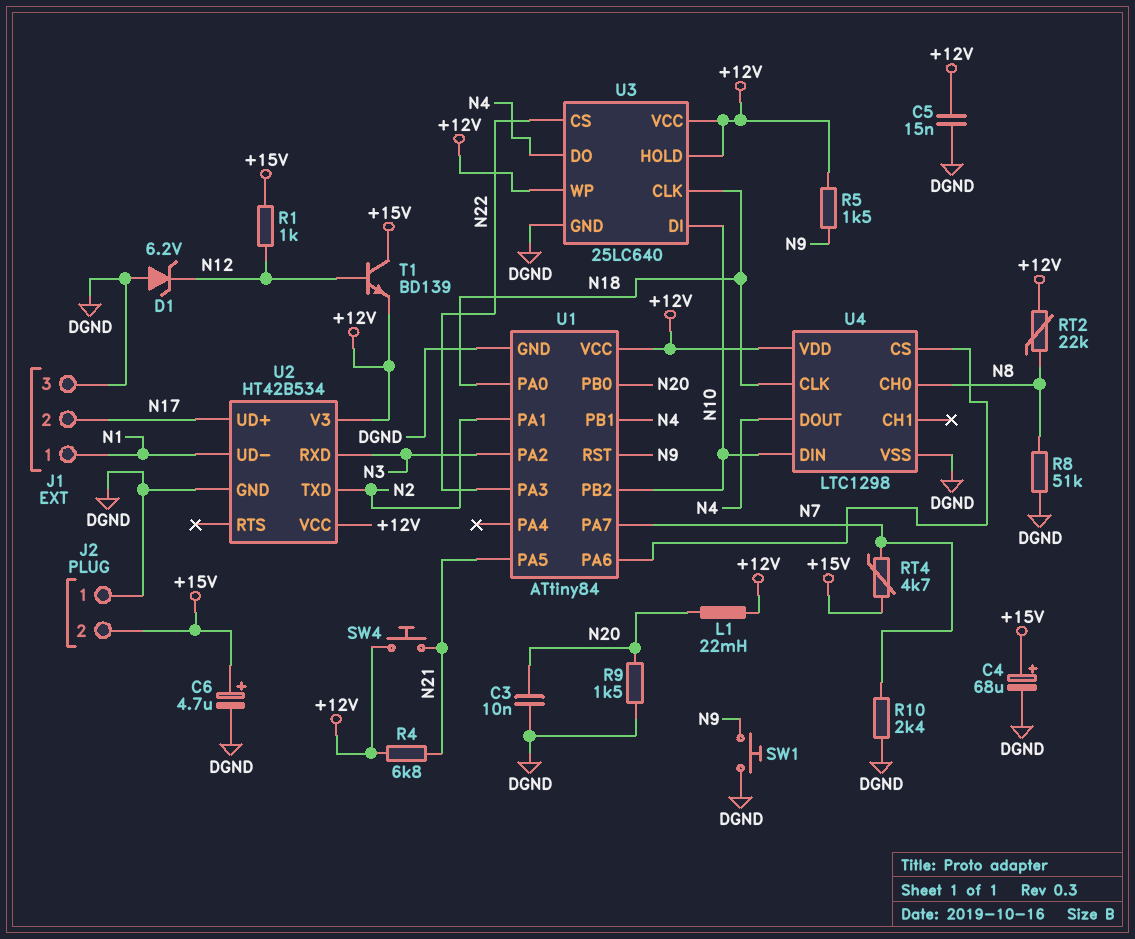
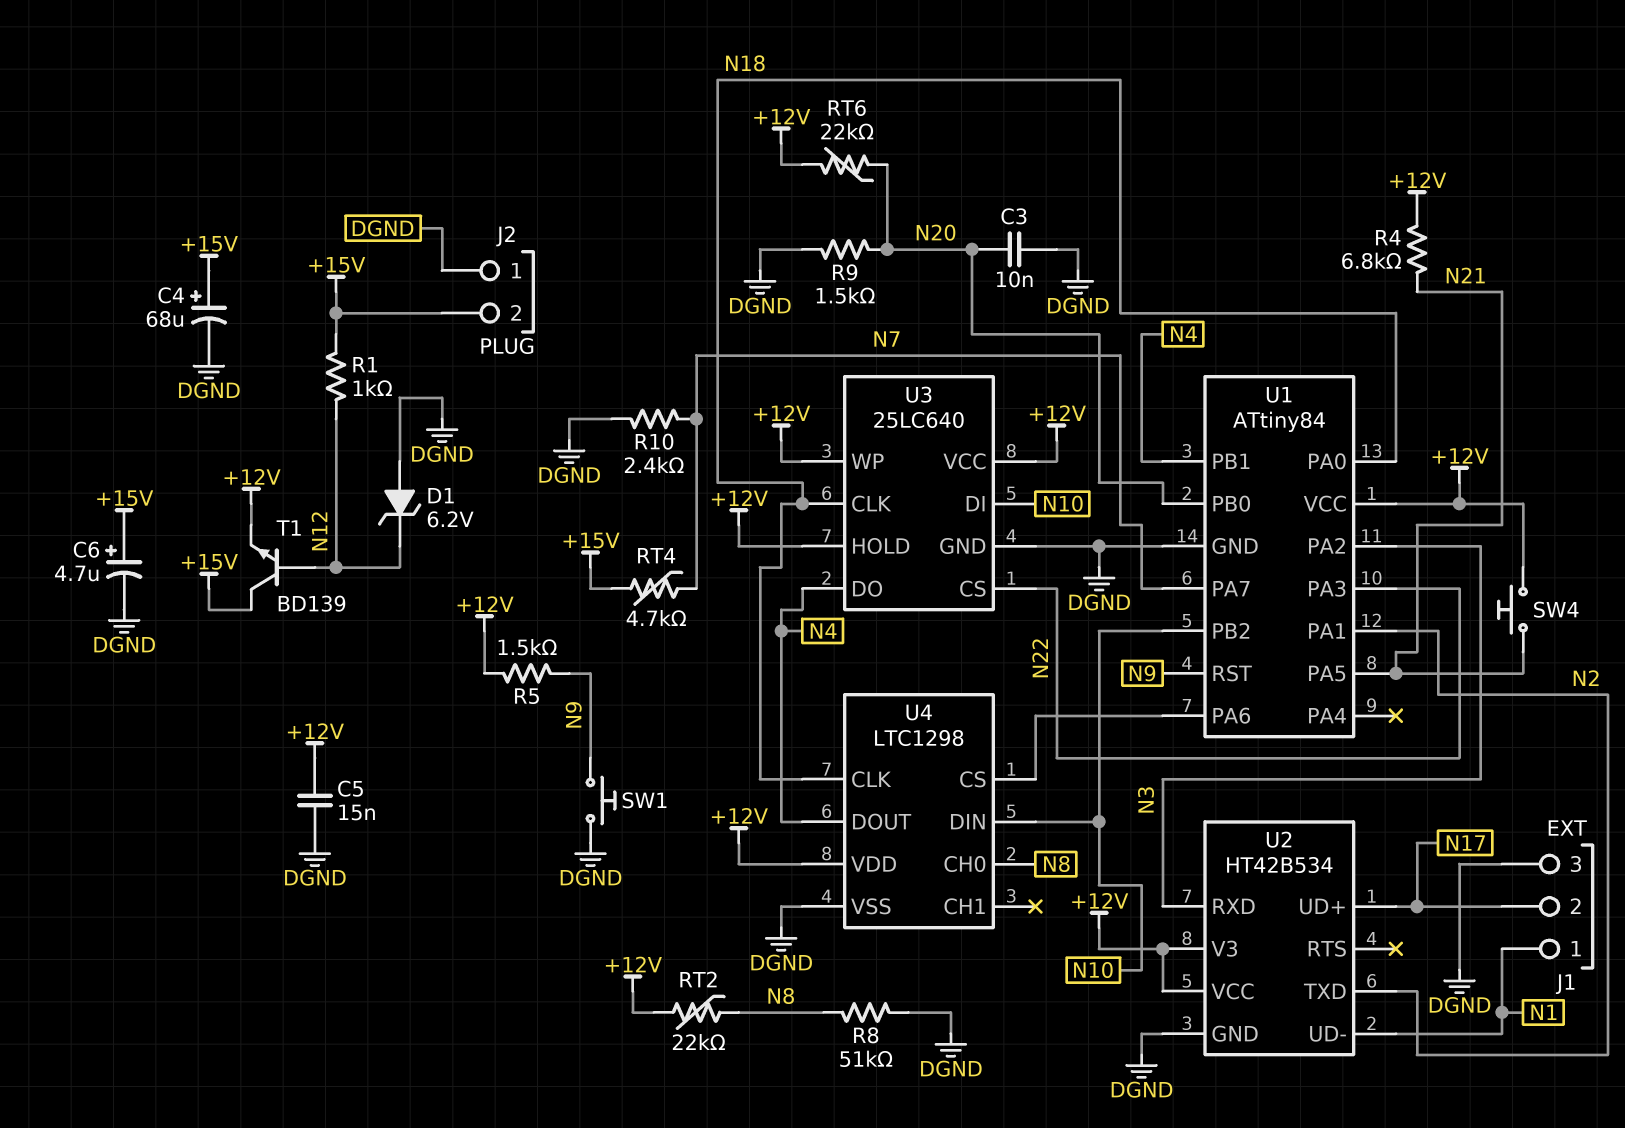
L1: 22mH (+12V, N20) -> none
RT6: none -> 22k (+12V, N20)

